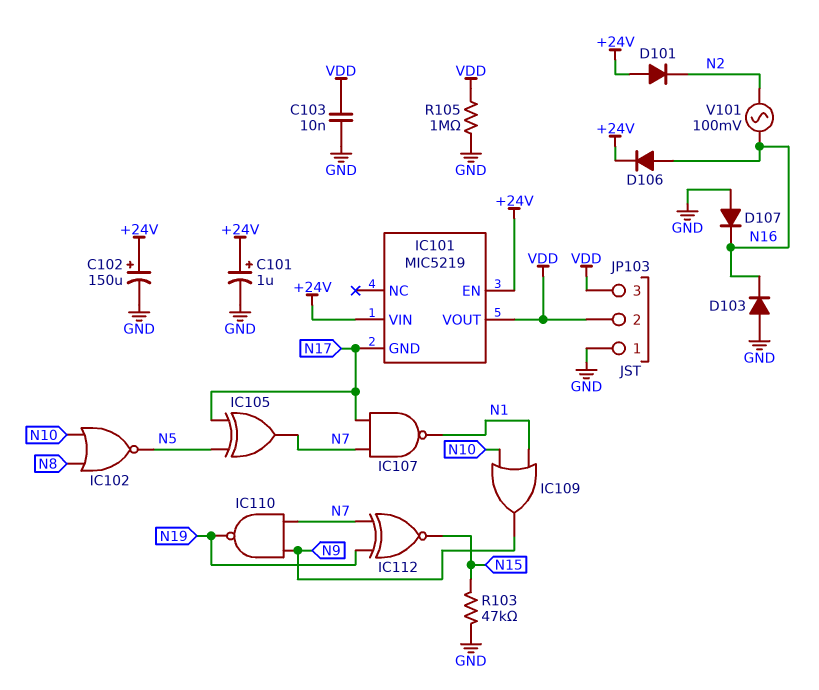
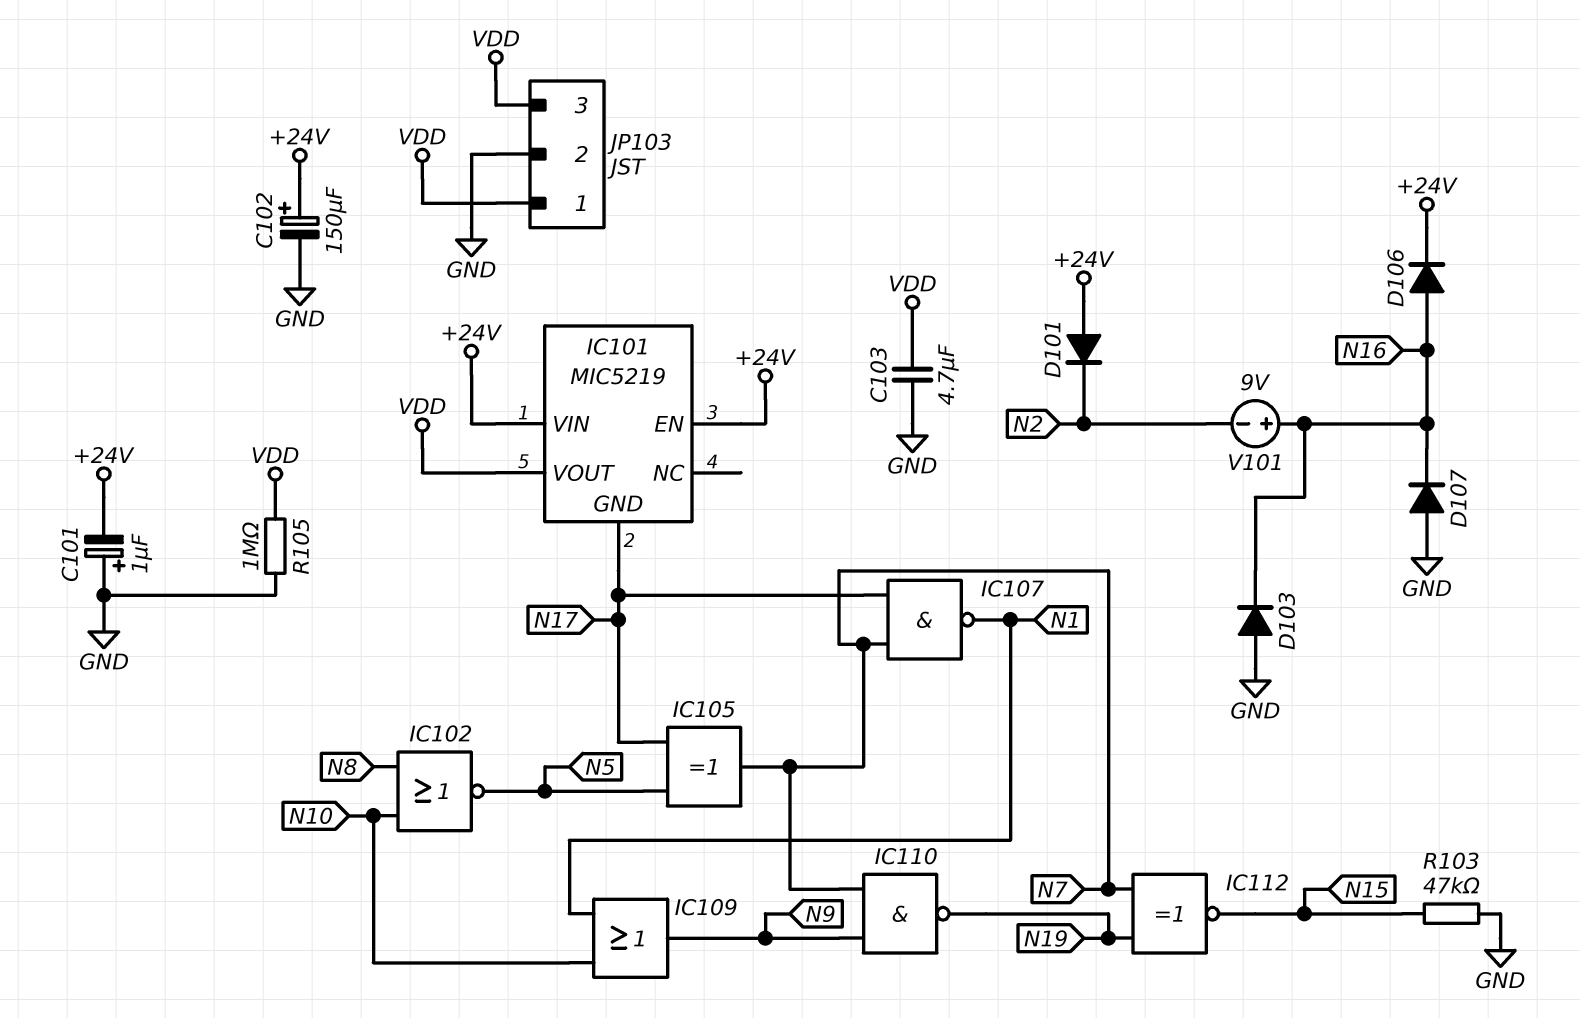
C101: 1uF (plus +24V, minus GND) -> 1uF (plus GND, minus +24V)
C103: 10nF (GND, VDD) -> 4.7uF (GND, VDD)
JP103 pin 1: GND -> VDD
JP103 pin 2: VDD -> GND
V101: AC 100mV (N2, N16) -> 9V (plus N16, minus N2)

